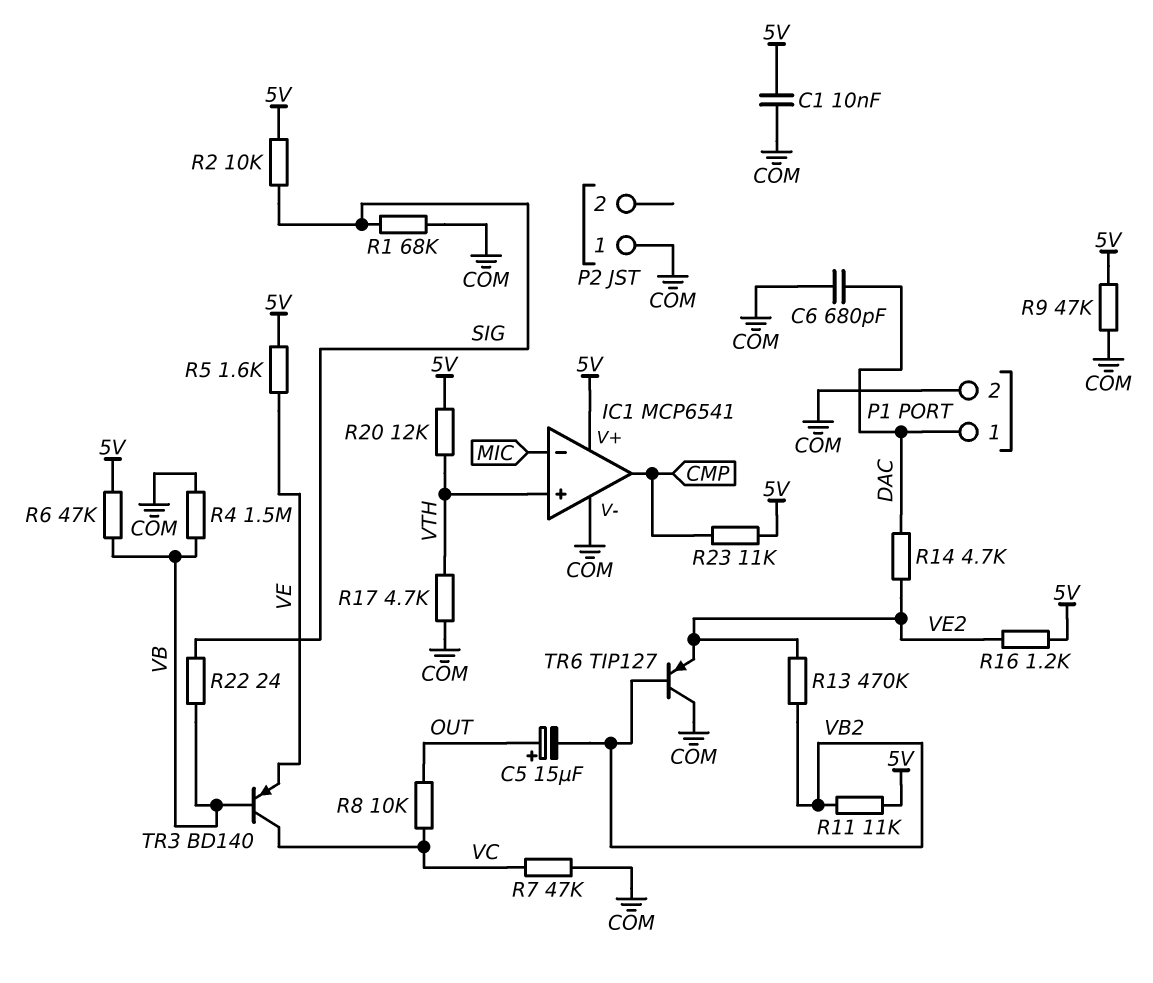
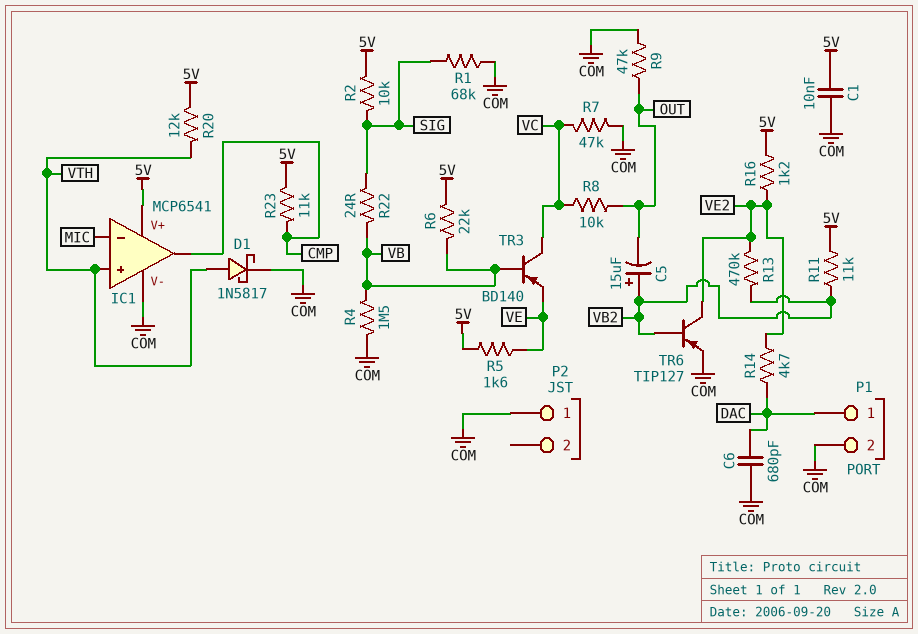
C5: 15uF (plus OUT, minus VB2) -> 15uF (plus VB2, minus OUT)
D1: none -> schottky 1N5817 (A VTH, K COM)
R6: 47k (5V, VB) -> 22k (5V, VB)
R9: 47k (5V, COM) -> 47k (COM, OUT)
R17: 4.7k (COM, VTH) -> none
TR6: PNP TIP127 (B VB2, C COM, E VE2) -> PNP TIP127 (B VB2, C VE2, E COM)

